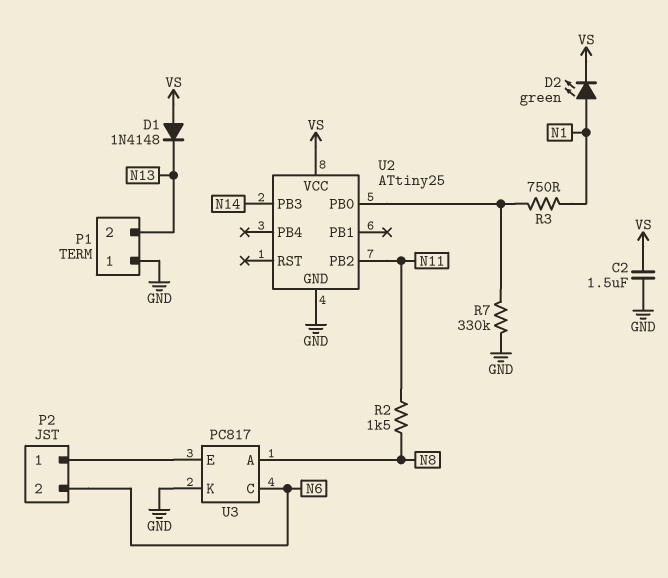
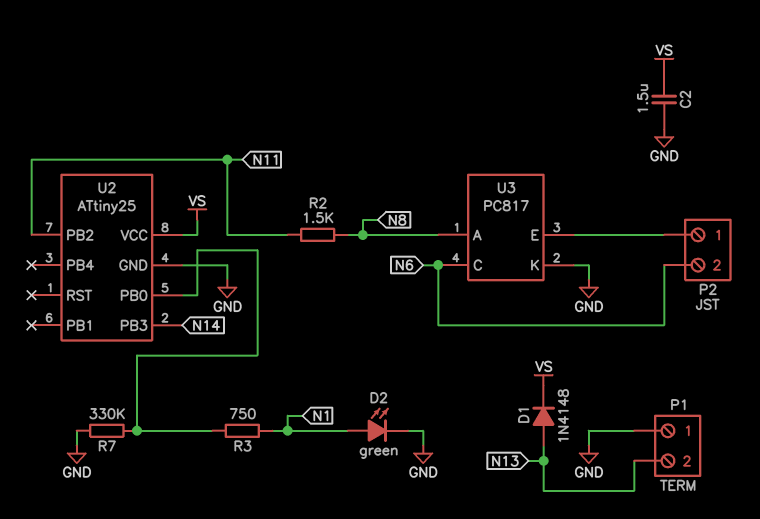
D1: diode 1N4148 (A VS, K N13) -> diode 1N4148 (A N13, K VS)
D2: LED green (A N1, K VS) -> LED green (A N1, K GND)

